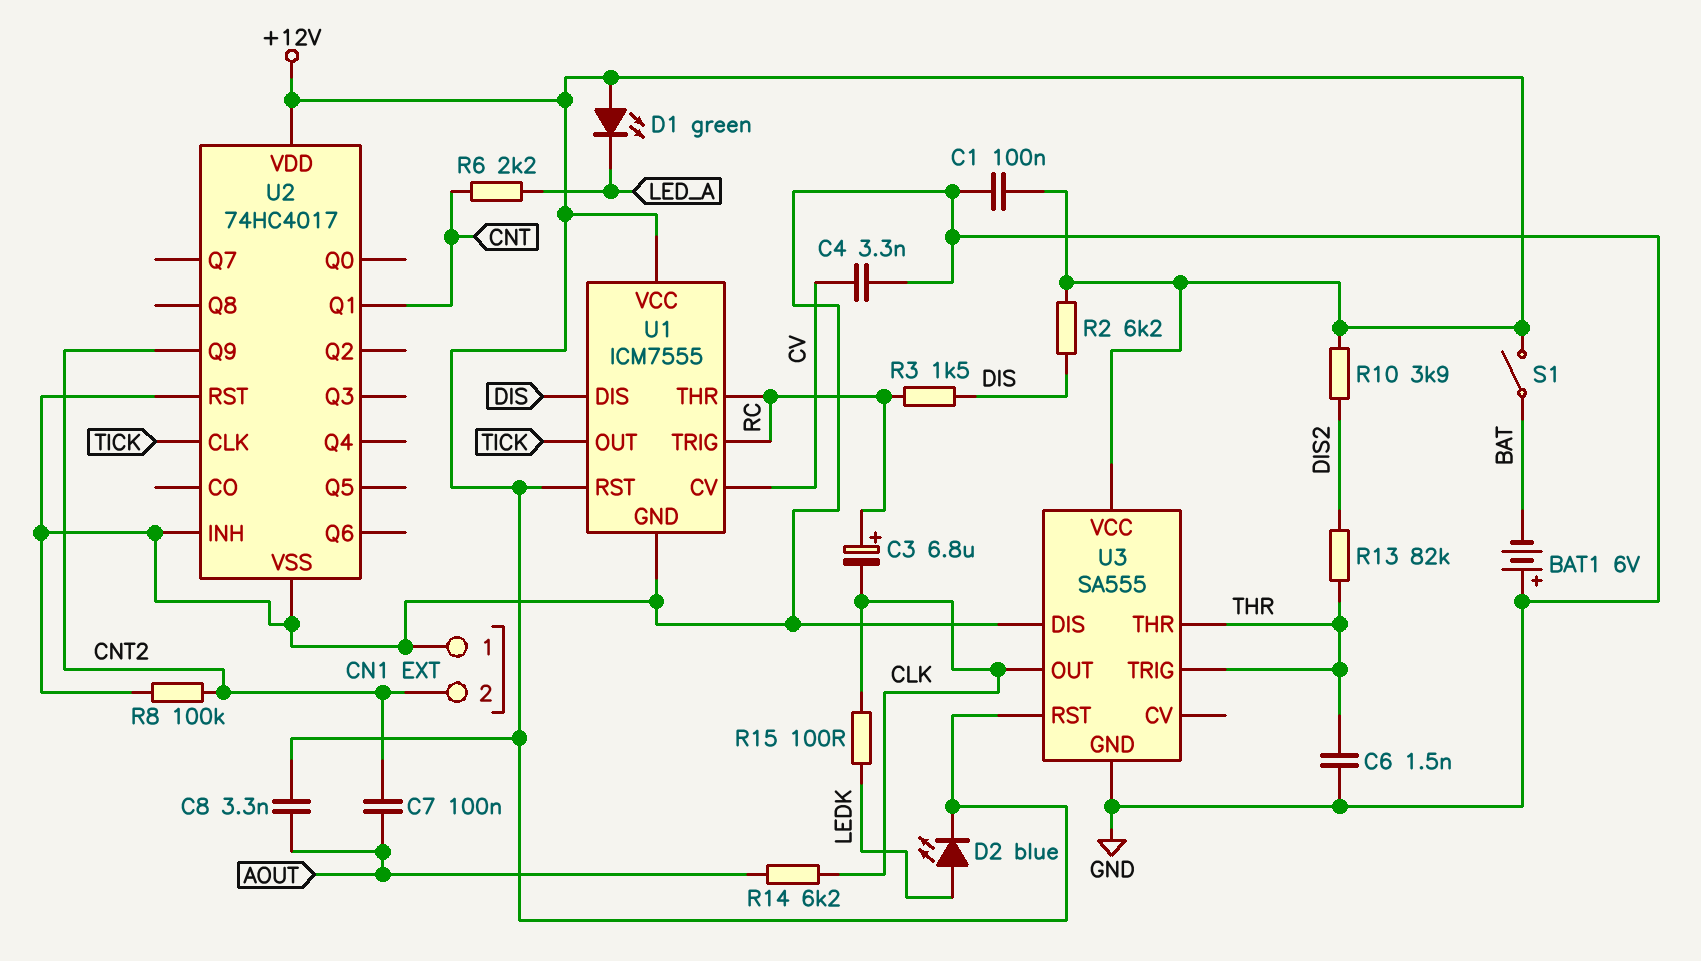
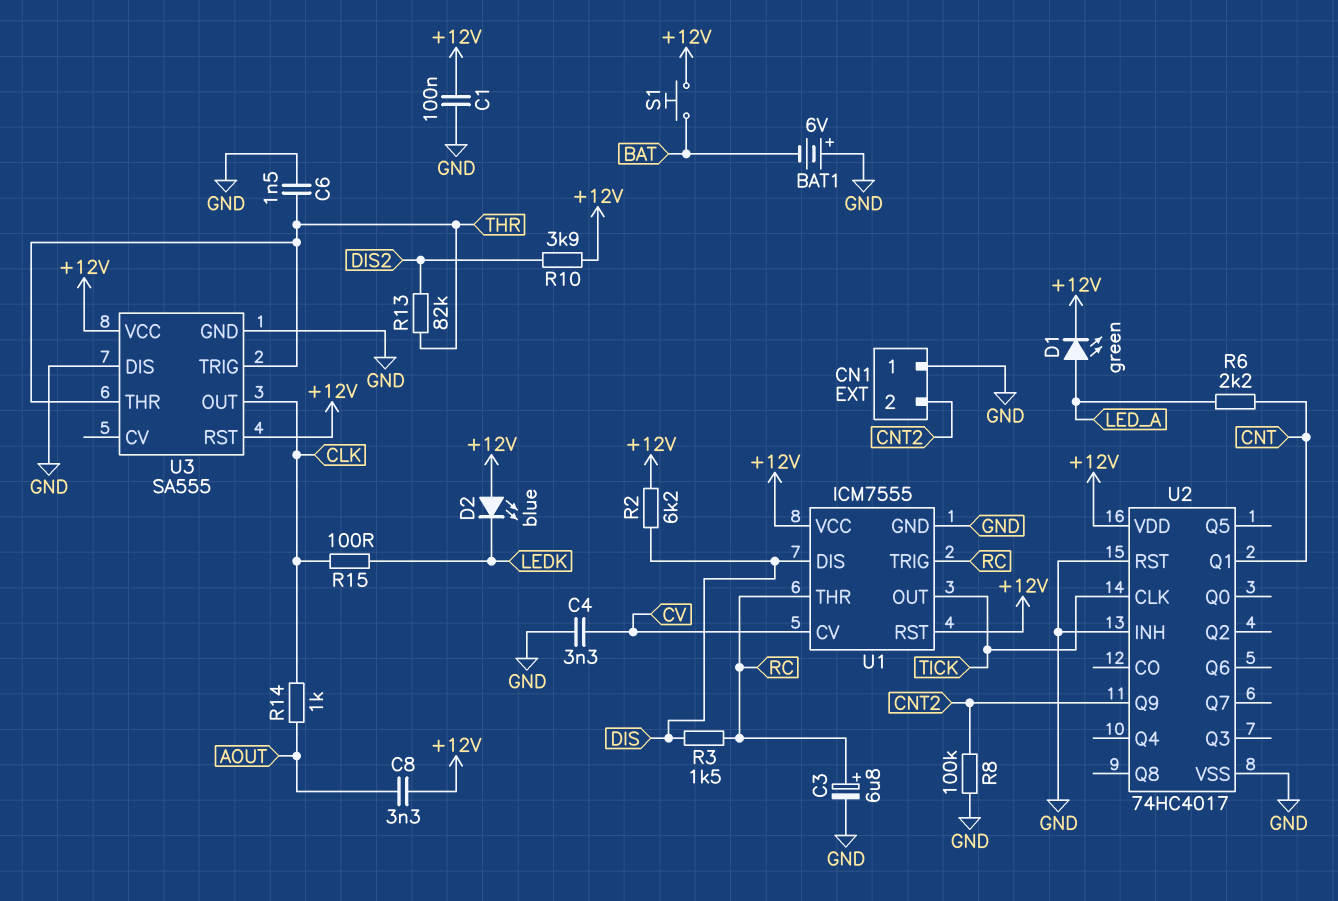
C3: 6.8uF (plus RC, minus CLK) -> 6.8uF (plus RC, minus GND)
C7: 100nF (AOUT, CNT2) -> none
D1: LED green (A +12V, K LED_A) -> LED green (A LED_A, K +12V)
D2: LED blue (A LEDK, K +12V) -> LED blue (A +12V, K LEDK)
R14: 6.2k (AOUT, CLK) -> 1k (AOUT, CLK)
S1: switch (+12V, BAT) -> button (+12V, BAT)

